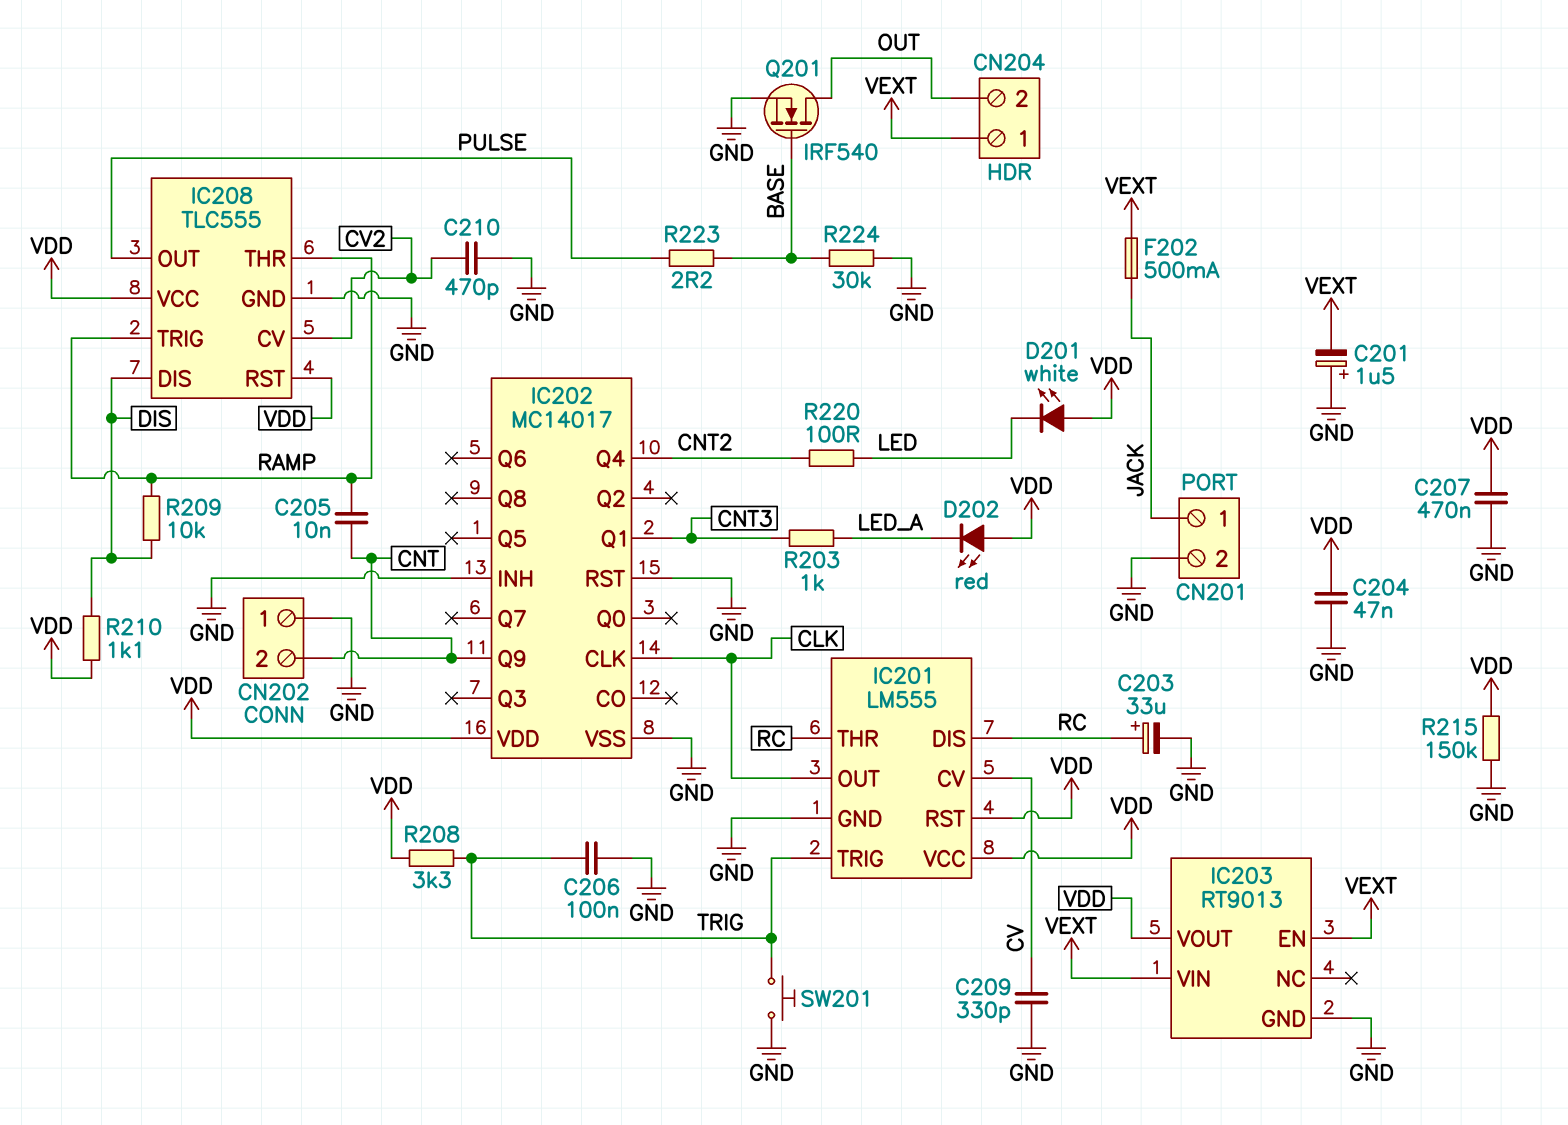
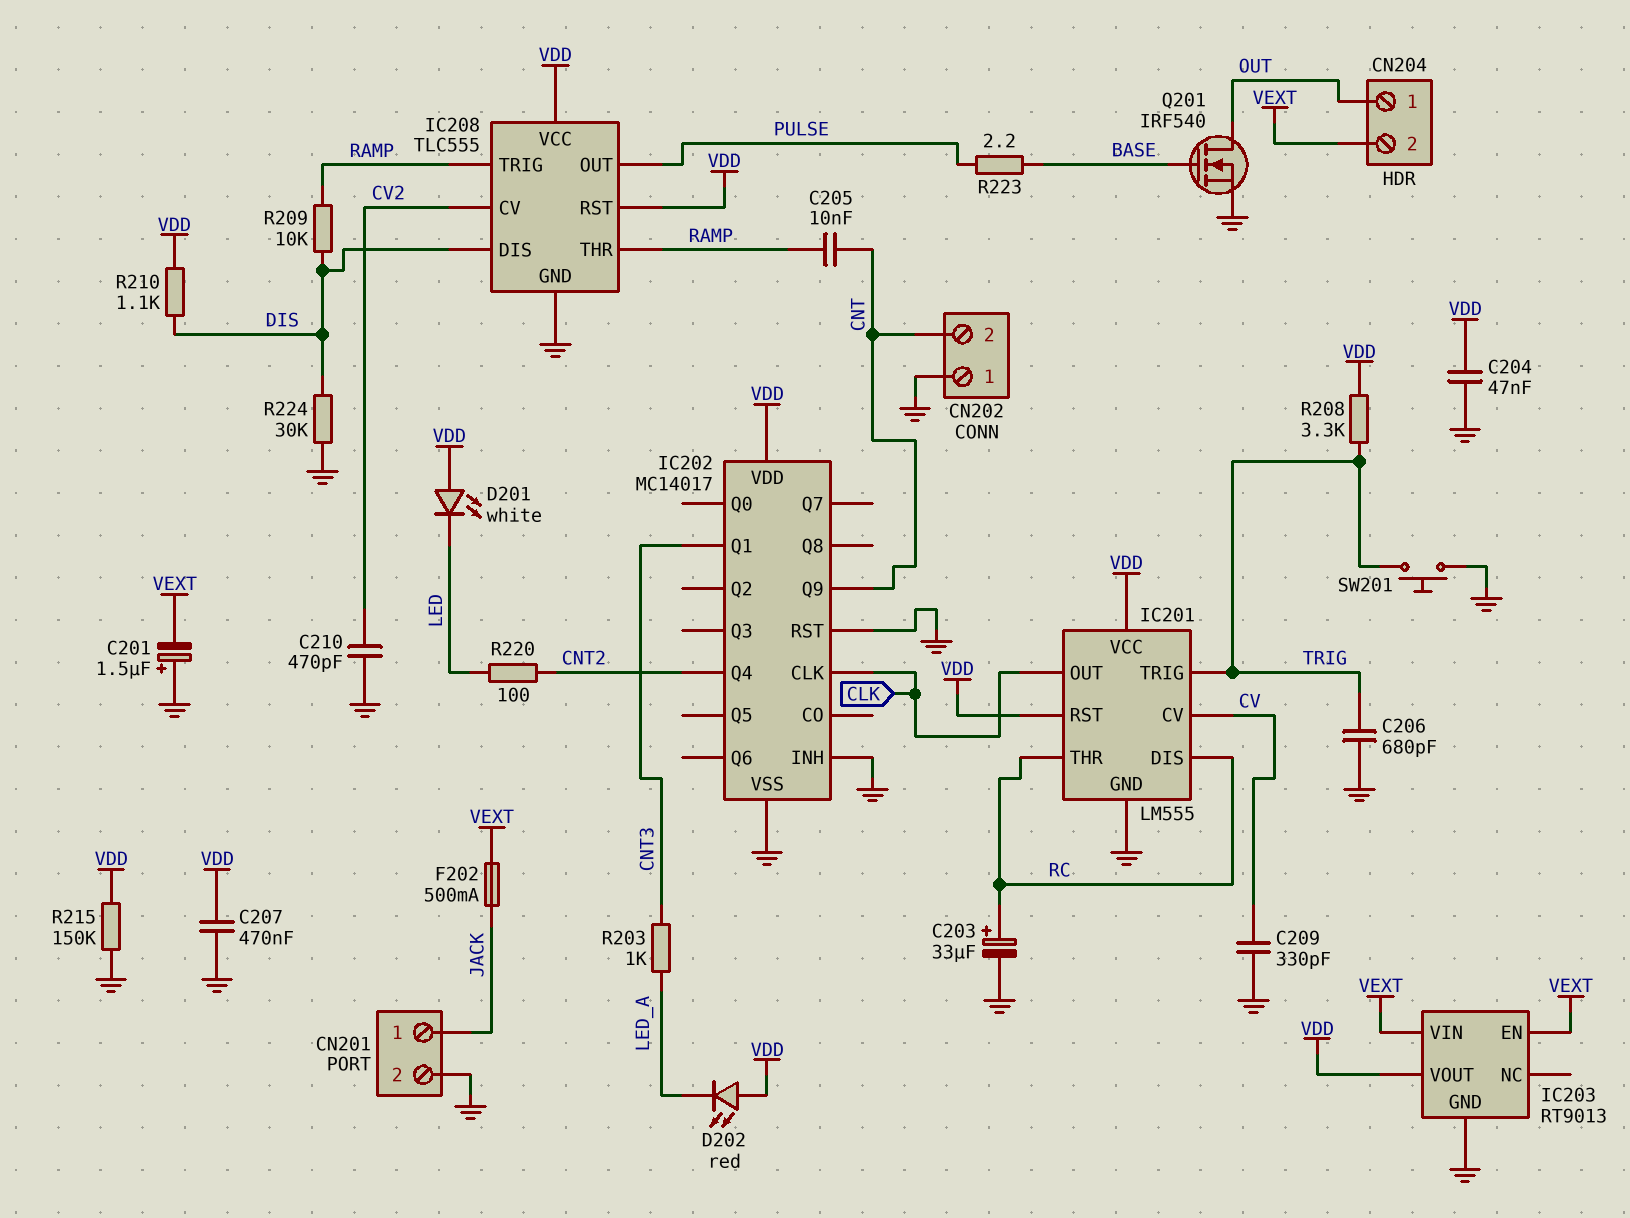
C206: 100nF (GND, TRIG) -> 680pF (GND, TRIG)
CN204 pin 1: VEXT -> OUT
CN204 pin 2: OUT -> VEXT
R224: 30k (BASE, GND) -> 30k (DIS, GND)

